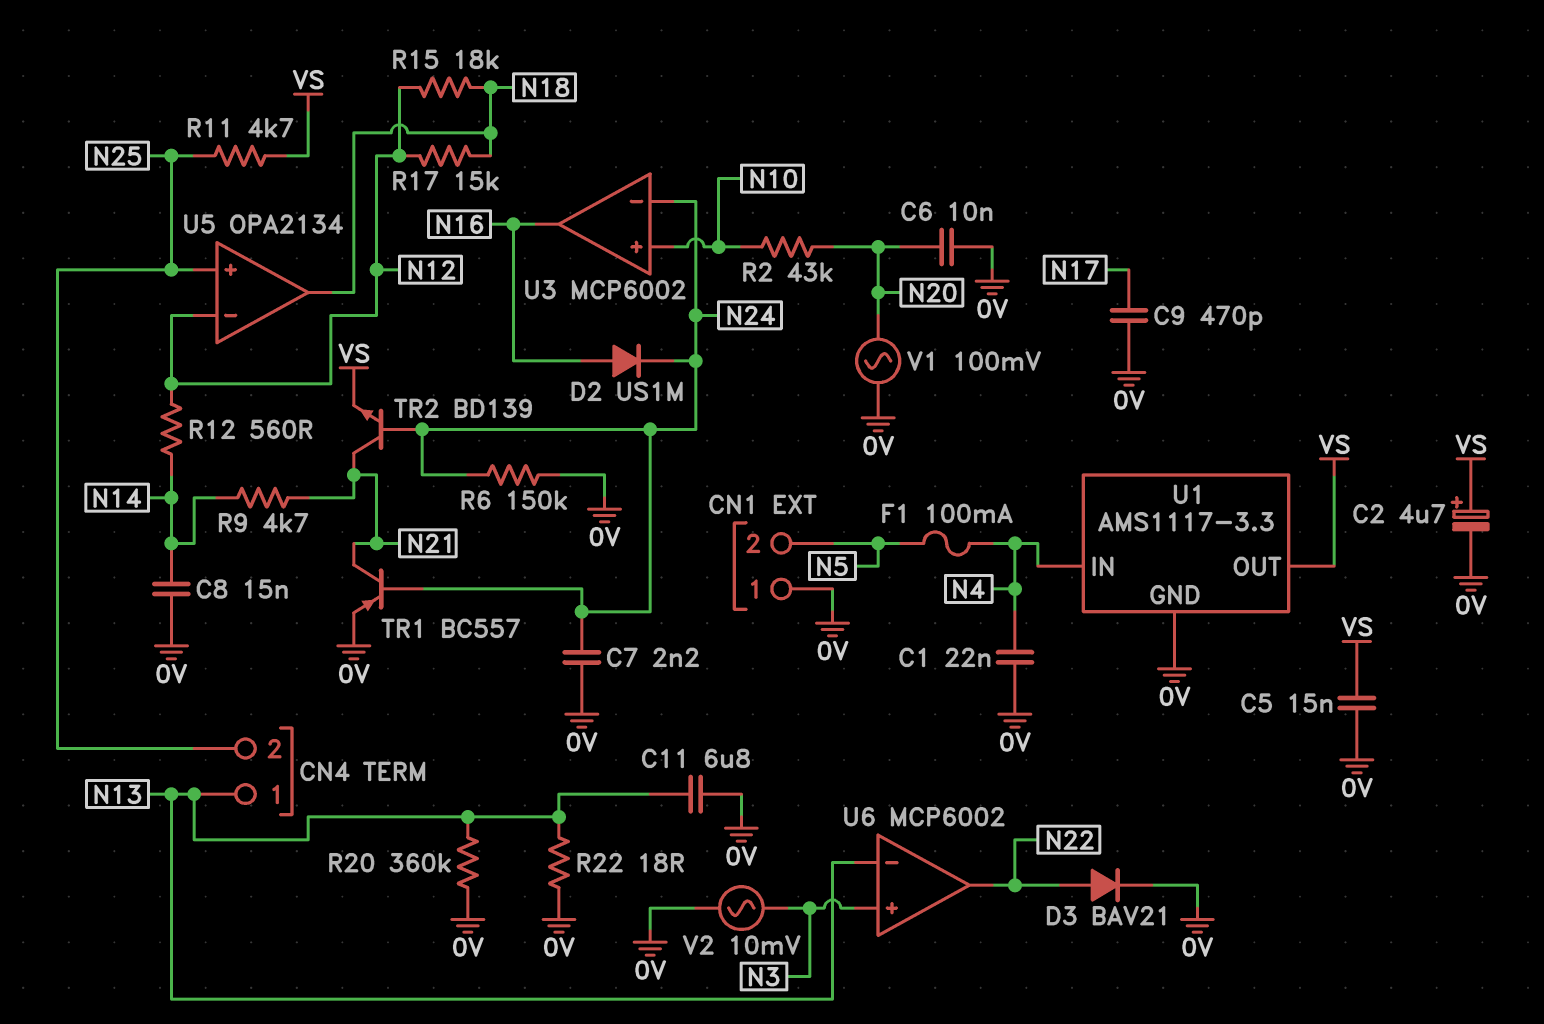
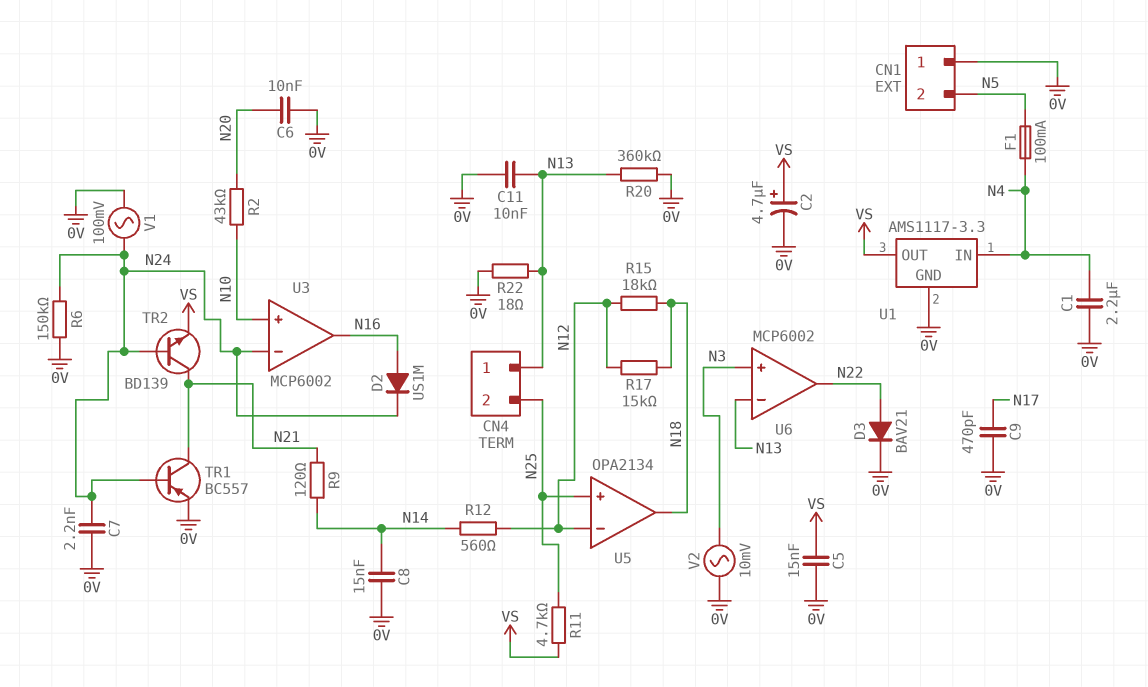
C1: 22nF (0V, N4) -> 2.2uF (0V, N4)
C11: 6.8uF (0V, N13) -> 10nF (0V, N13)
R9: 4.7k (N14, N21) -> 120 (N14, N21)
V1: AC 100mV (0V, N20) -> AC 100mV (0V, N24)

